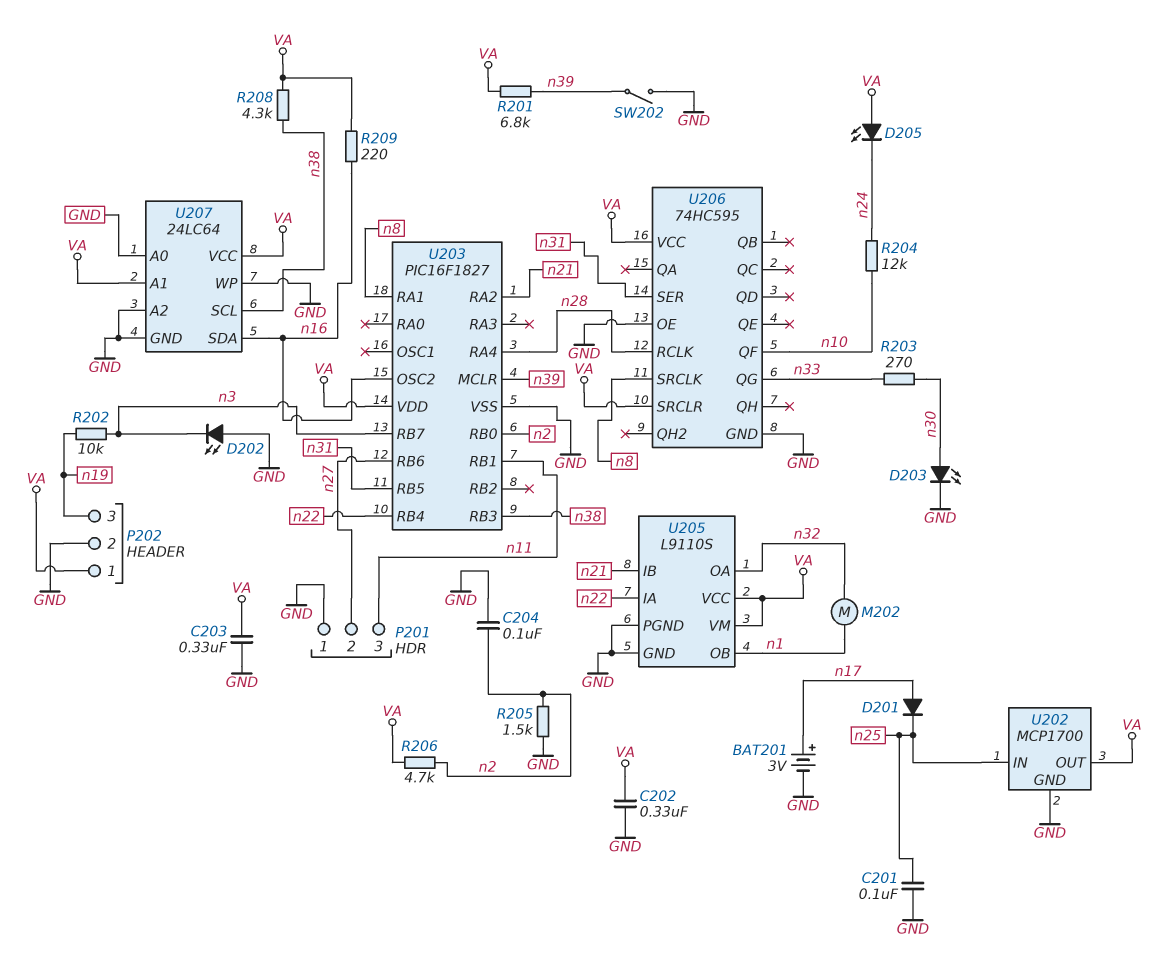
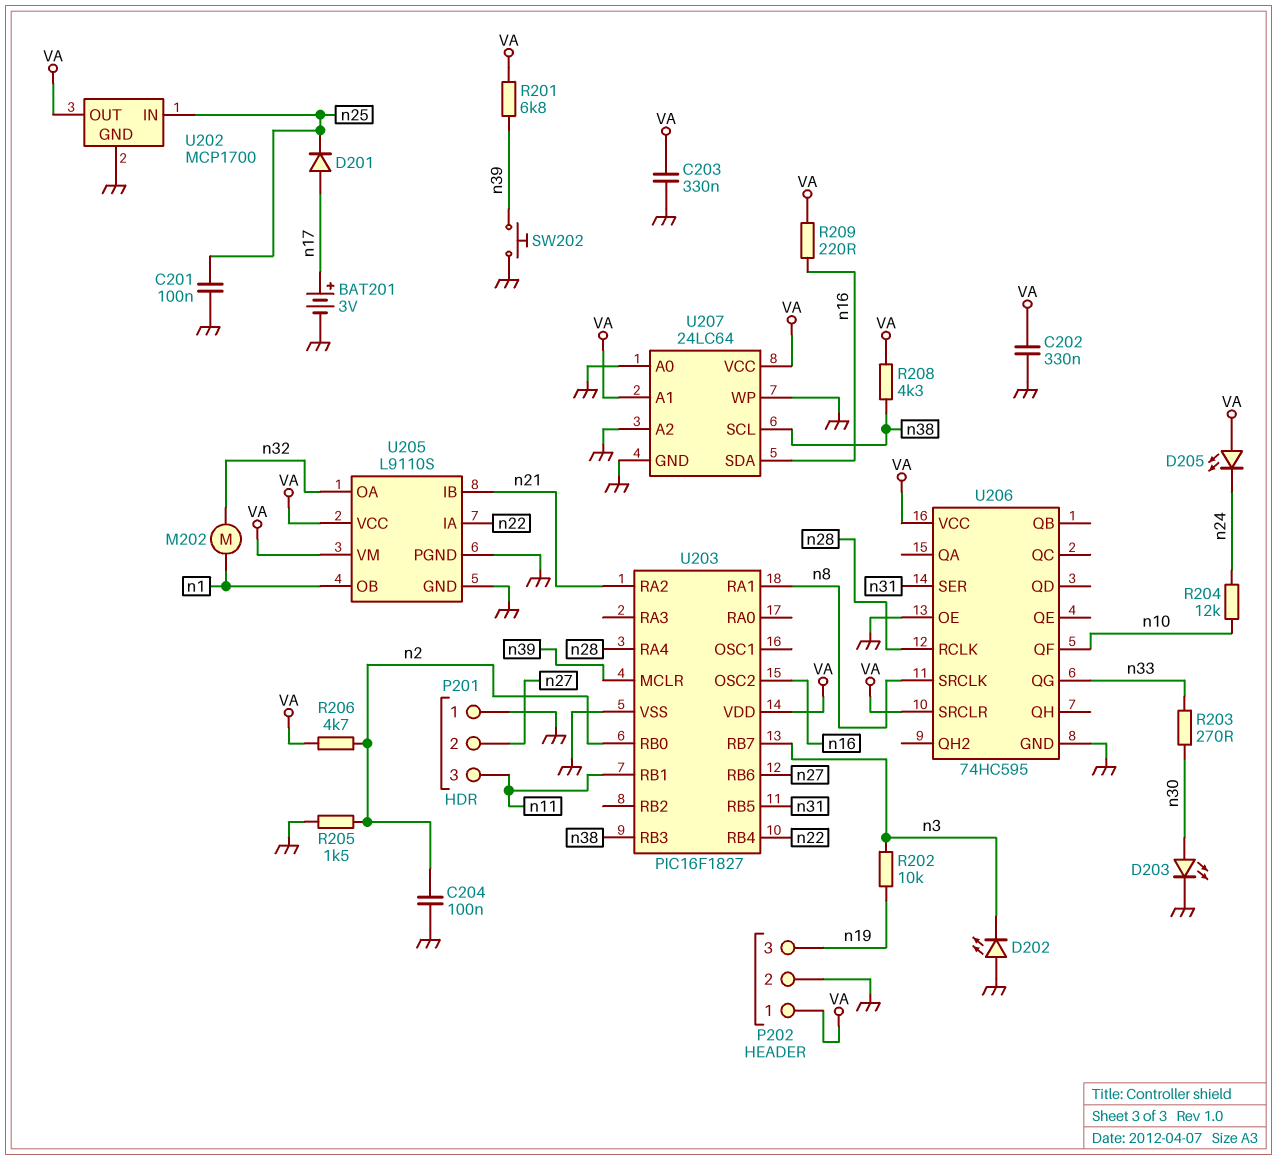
SW202: switch (GND, n39) -> button (GND, n39)

